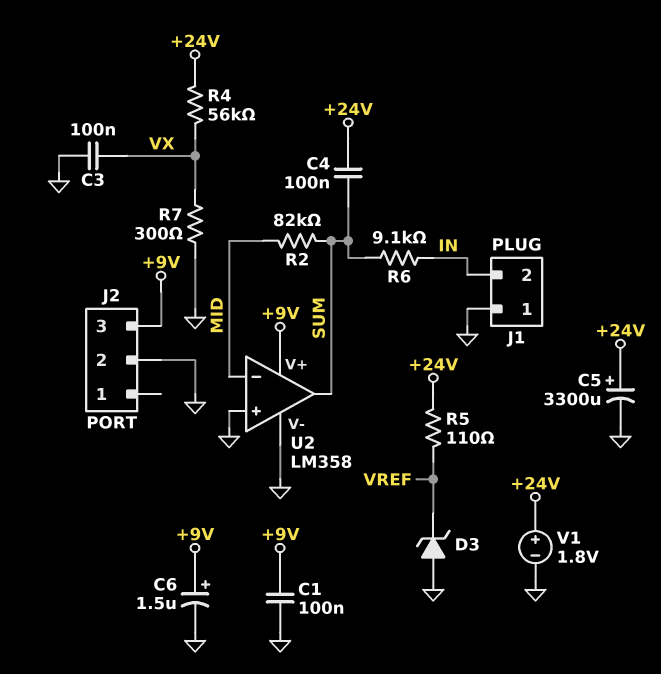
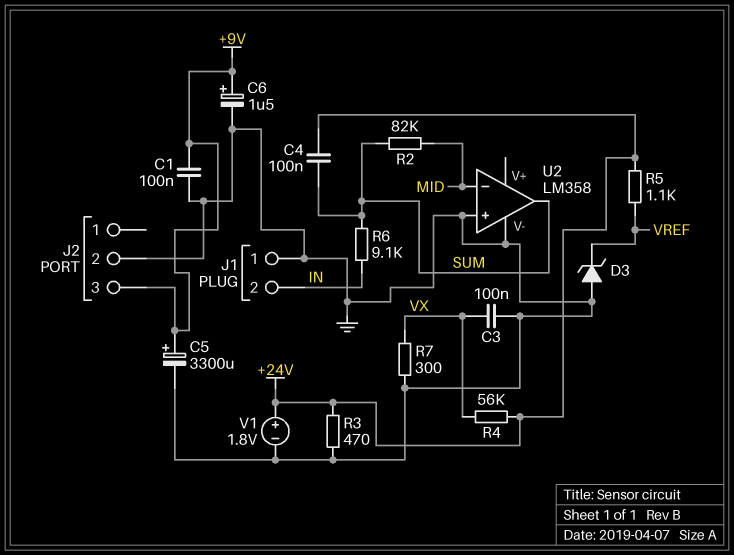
C5: 3300uF (plus +24V, minus GND) -> 3300uF (plus +9V, minus GND)
R3: none -> 470 (+24V, GND)
R5: 110 (+24V, VREF) -> 1.1k (+24V, VREF)
U2 pin V+: +9V -> none

